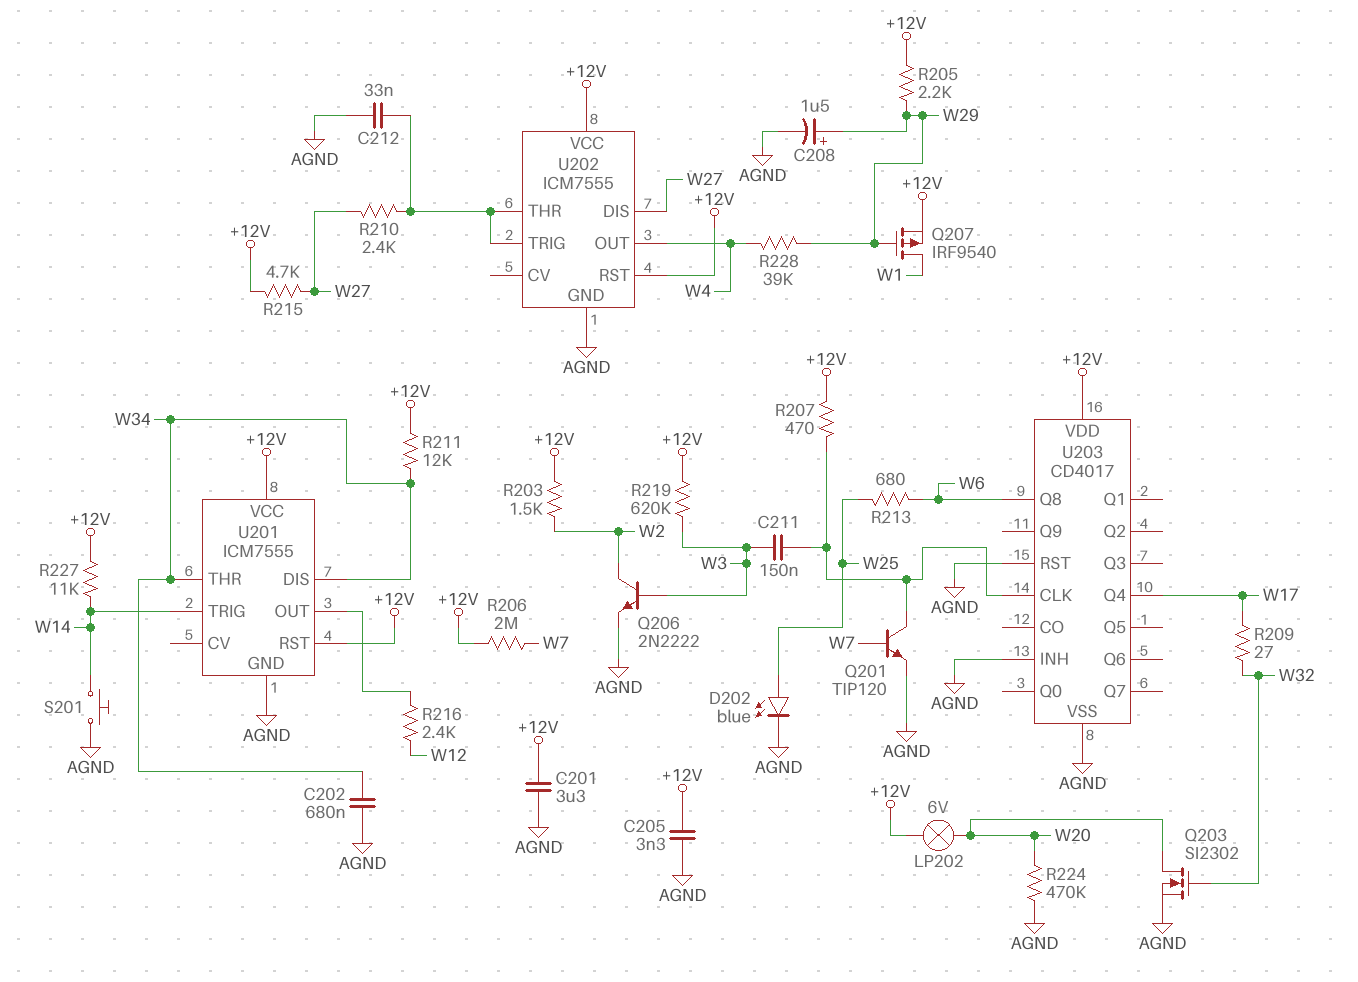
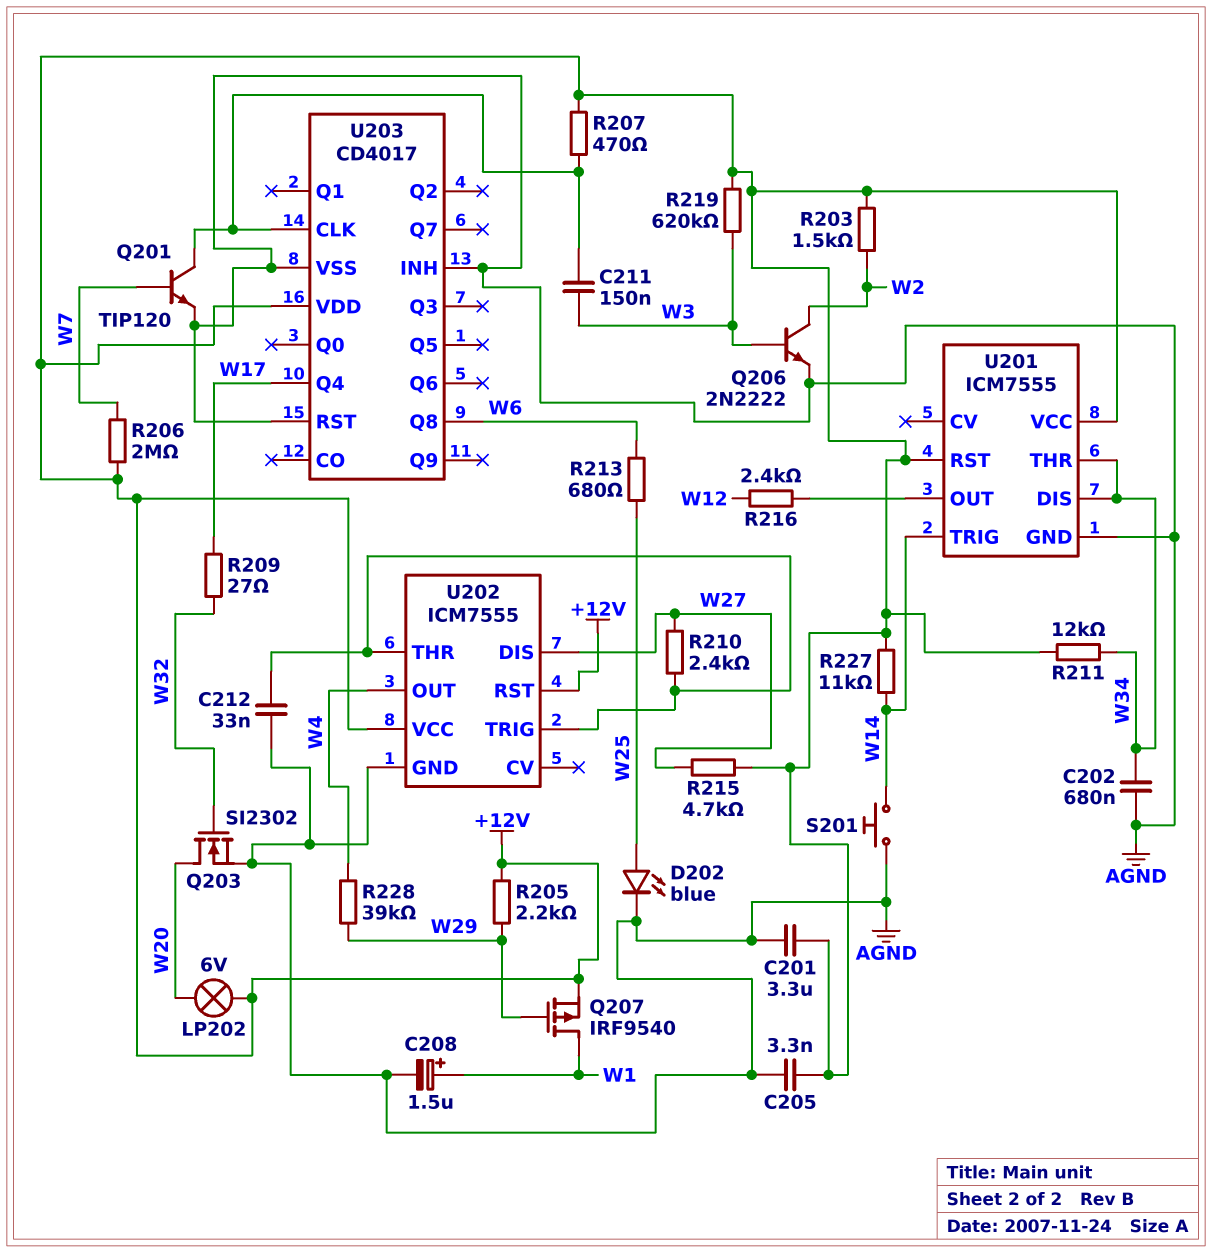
C208: 1.5uF (plus W29, minus AGND) -> 1.5uF (plus W1, minus AGND)
R224: 470k (AGND, W20) -> none

